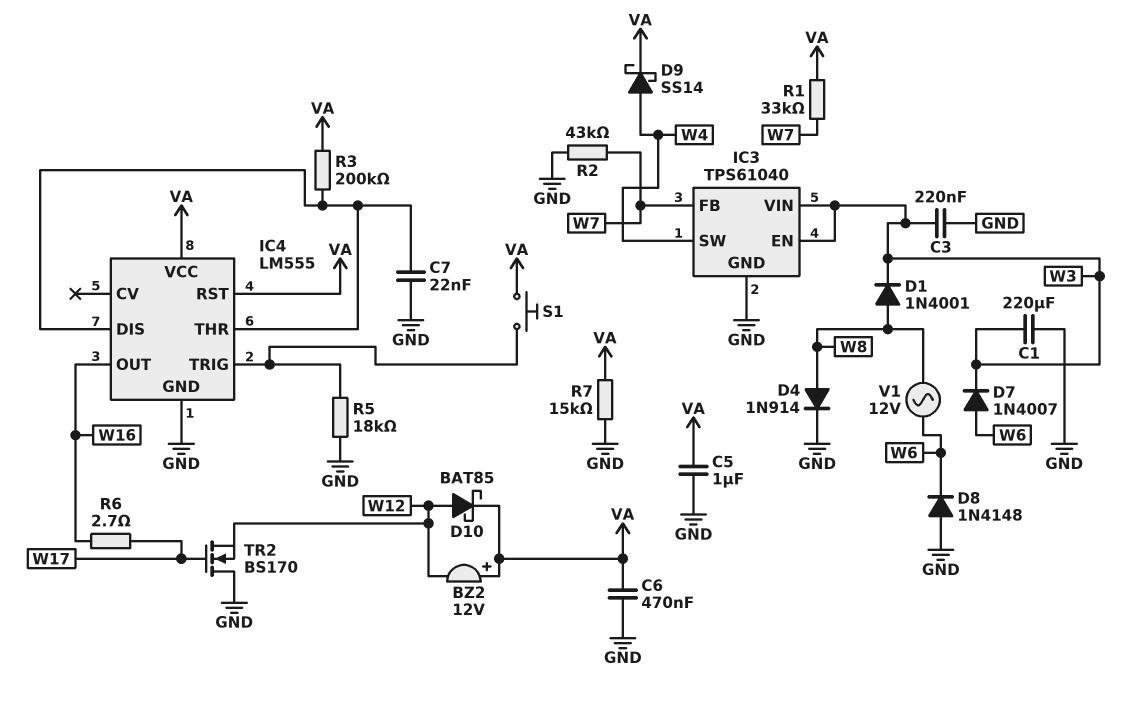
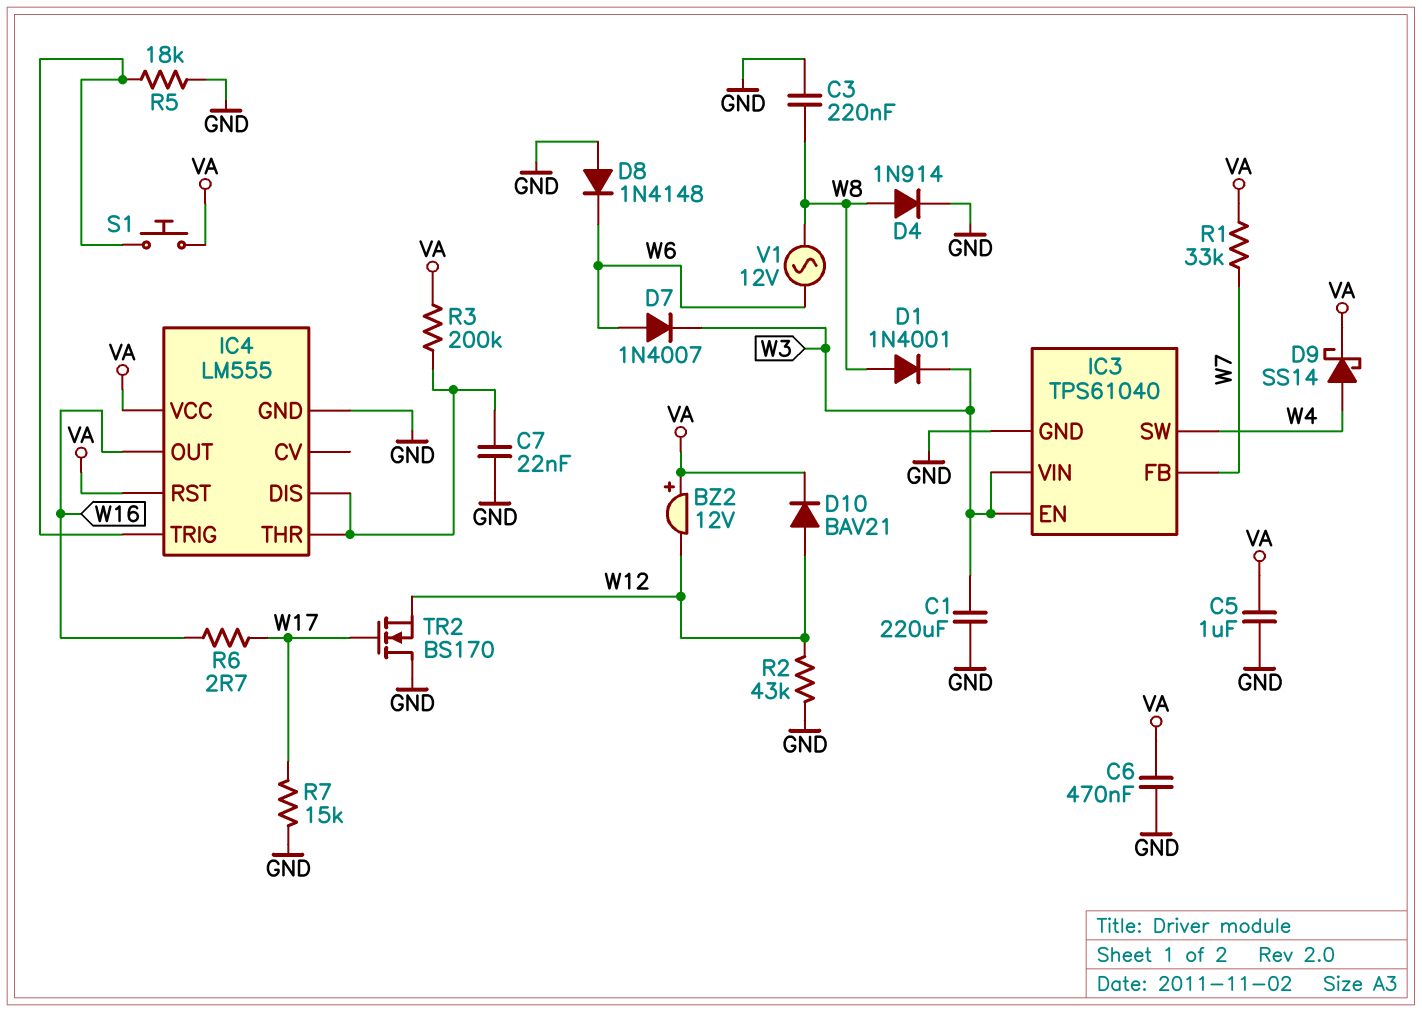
C3: 220nF (GND, W3) -> 220nF (GND, W8)
D10: schottky BAT85 (A W12, K VA) -> diode BAV21 (A W12, K VA)
R2: 43k (GND, W7) -> 43k (GND, W12)
R7: 15k (GND, VA) -> 15k (GND, W17)

